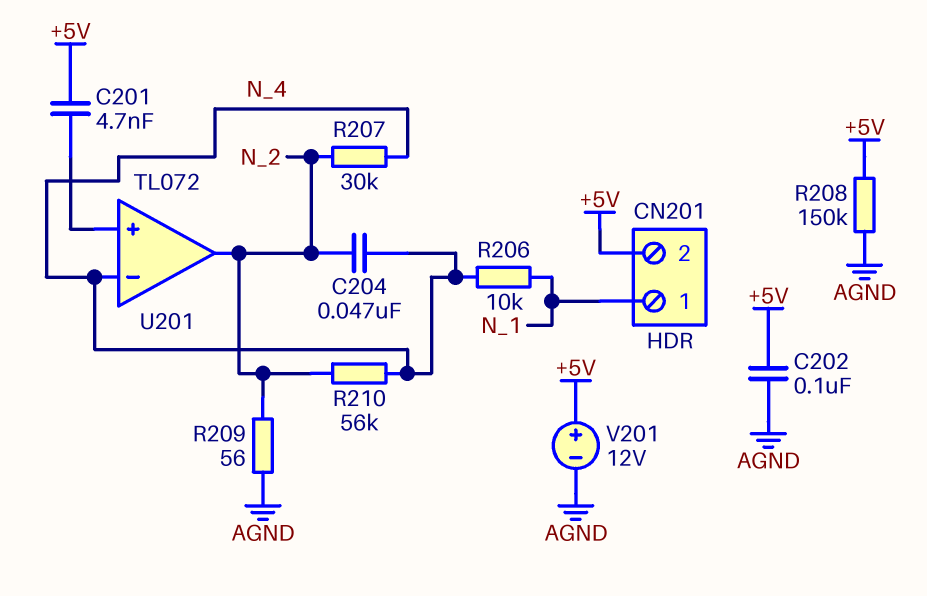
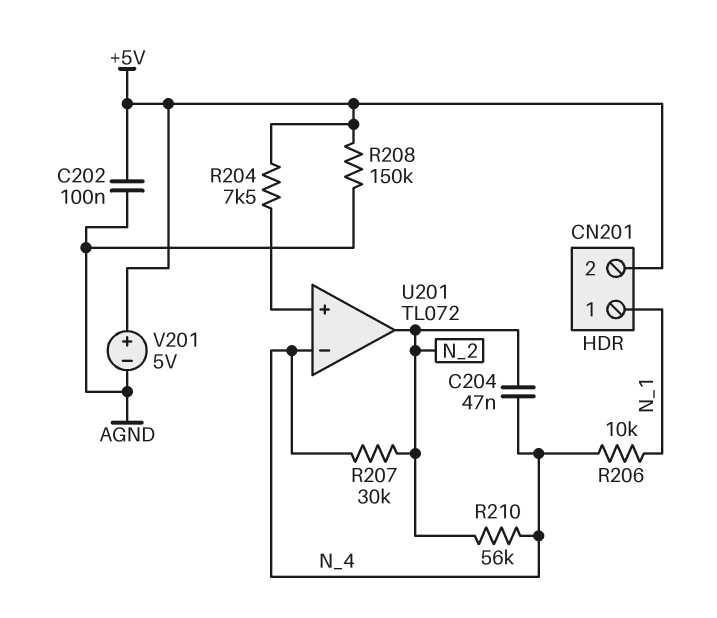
C201: 4.7nF (+5V, U201/in+) -> none
R204: none -> 7.5k (+5V, U201/in+)
R209: 56 (AGND, N_2) -> none
V201: 12V (plus +5V, minus AGND) -> 5V (plus +5V, minus AGND)

